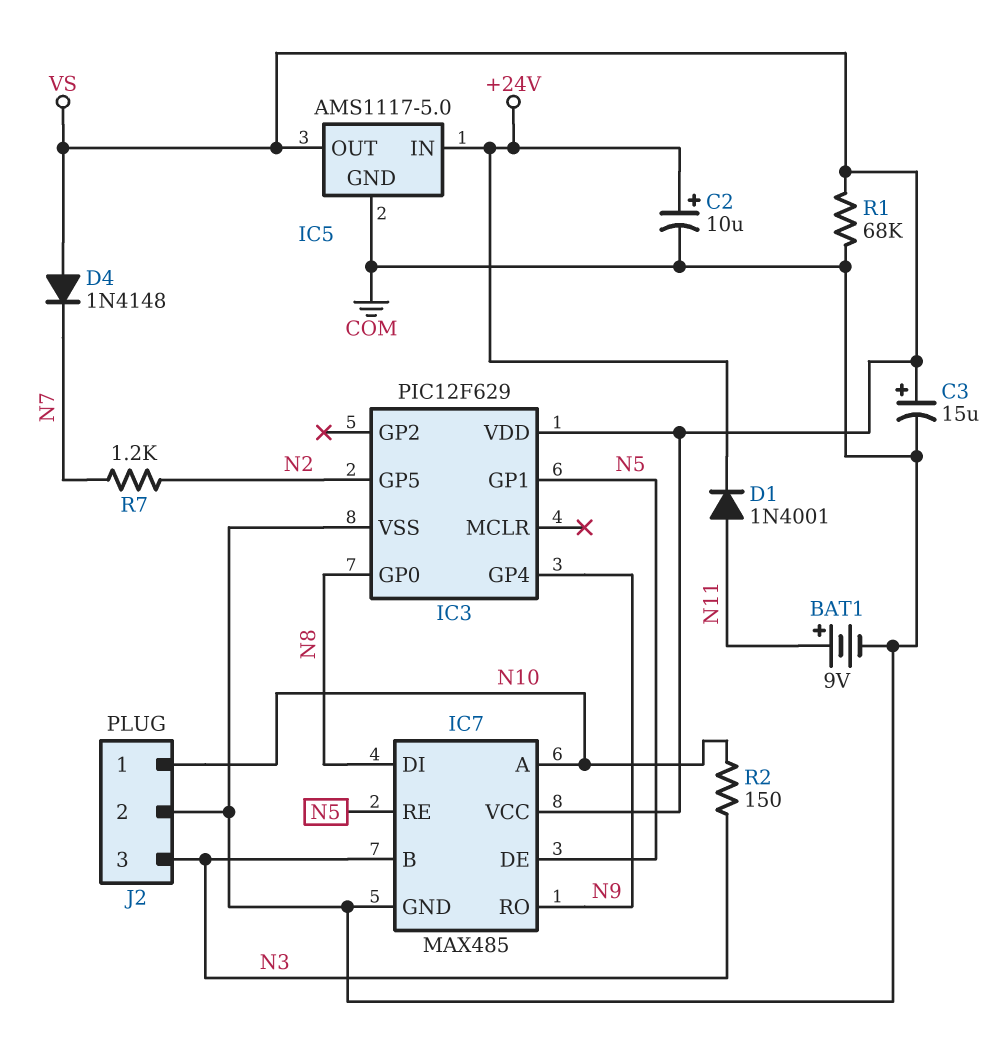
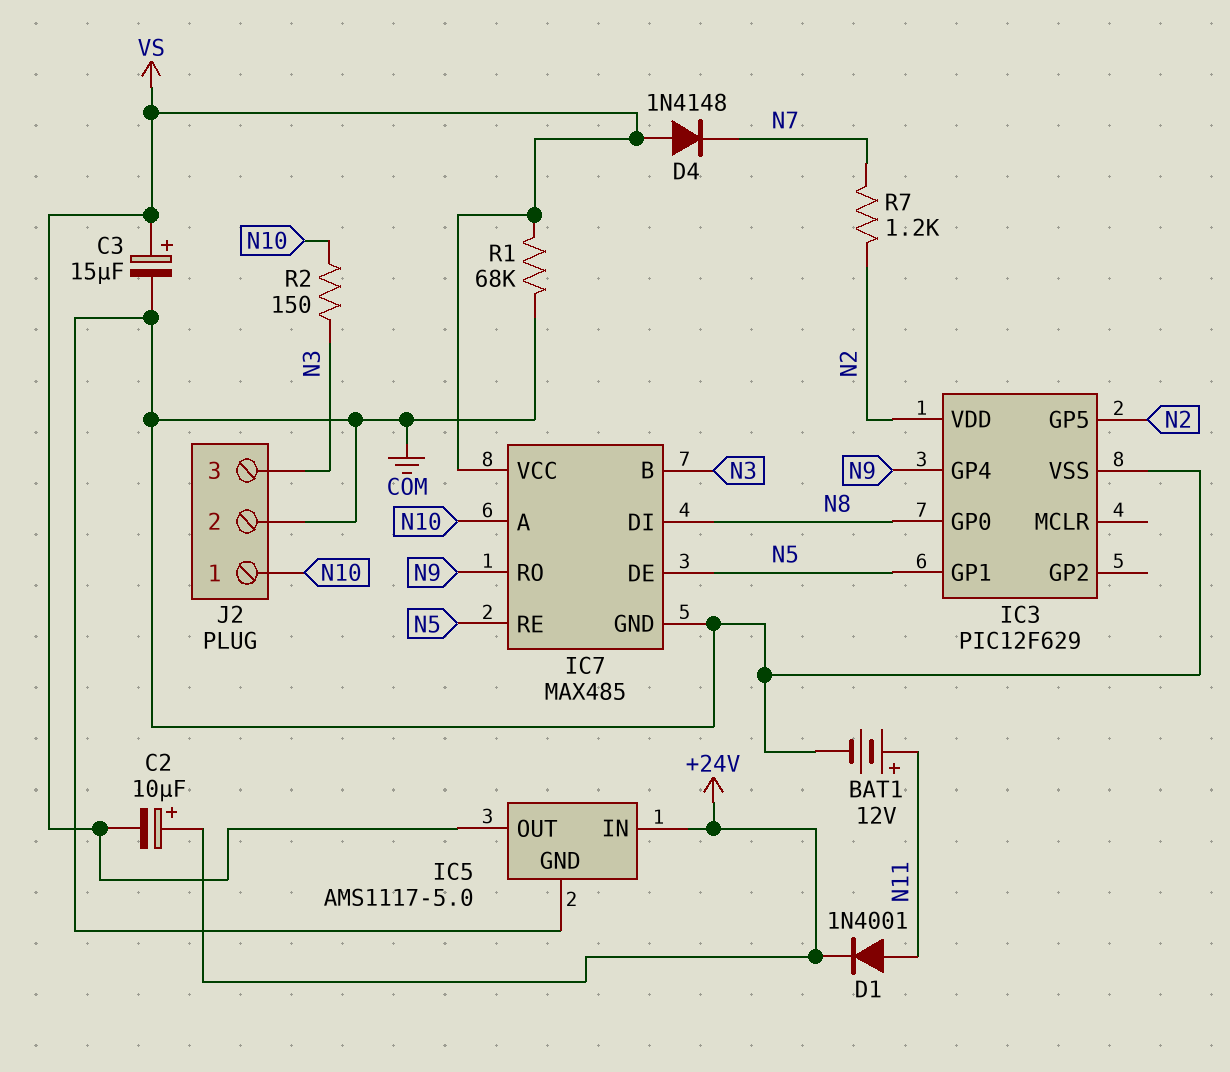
BAT1: 9V (plus N11, minus COM) -> 12V (plus N11, minus COM)
C2: 10uF (plus +24V, minus COM) -> 10uF (plus +24V, minus VS)
IC3 pin VDD: VS -> N2

